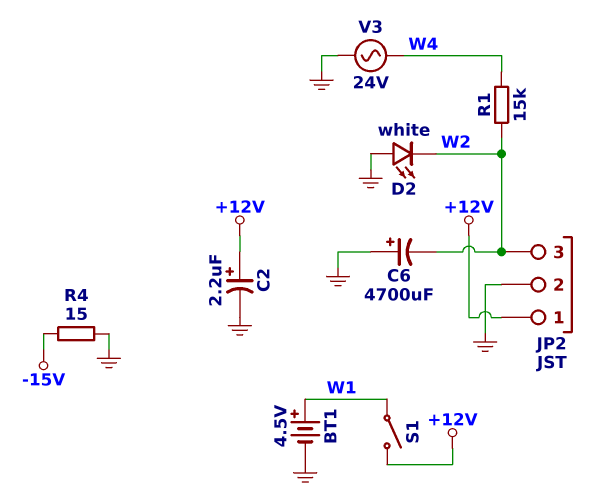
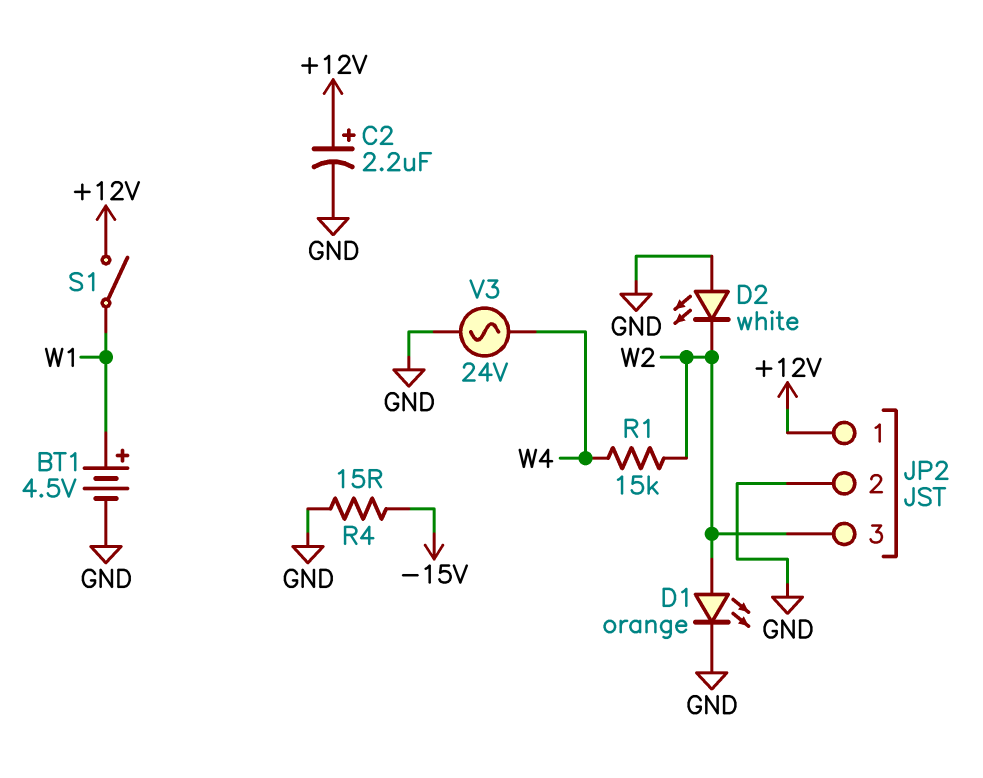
C6: 4700uF (plus GND, minus W2) -> none
D1: none -> LED orange (A W2, K GND)

